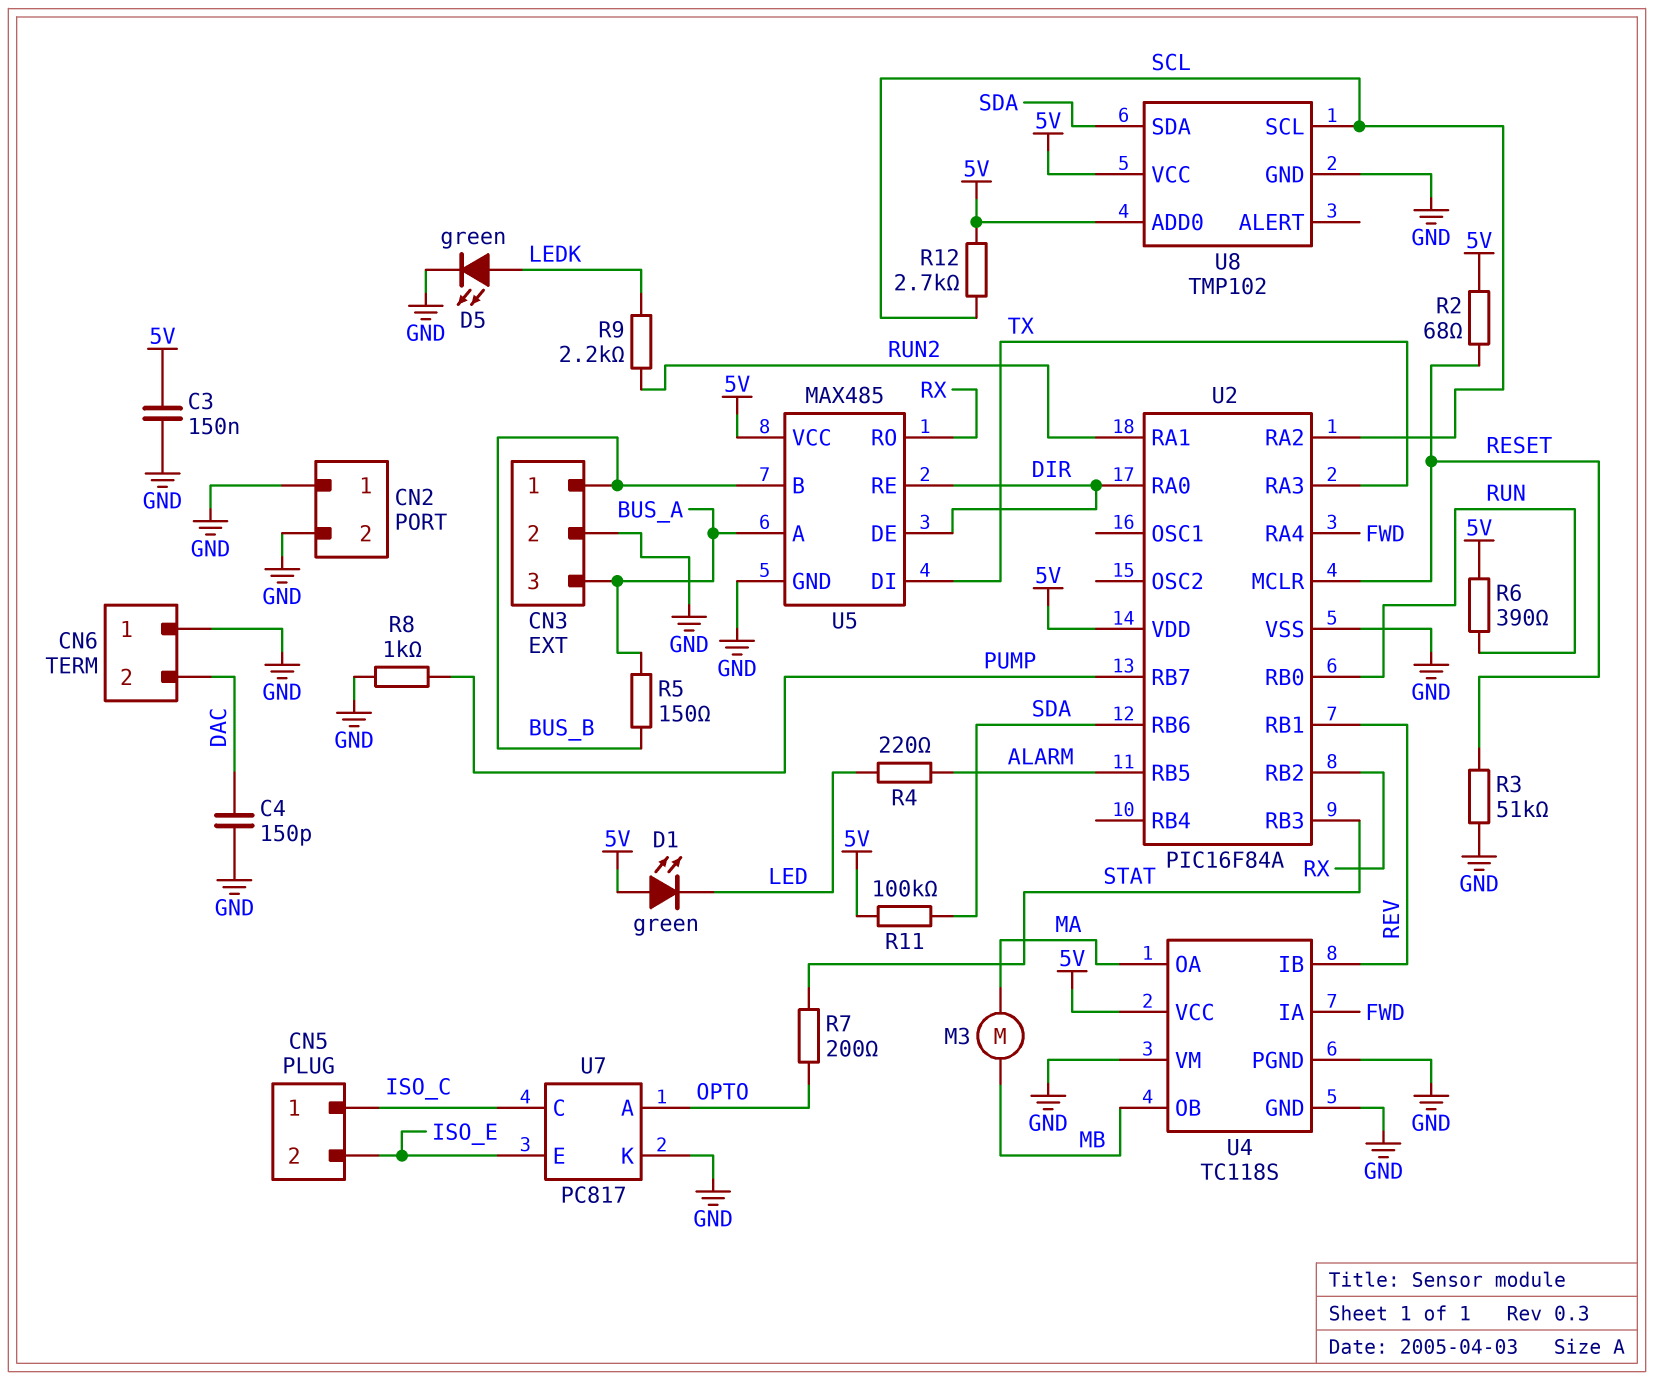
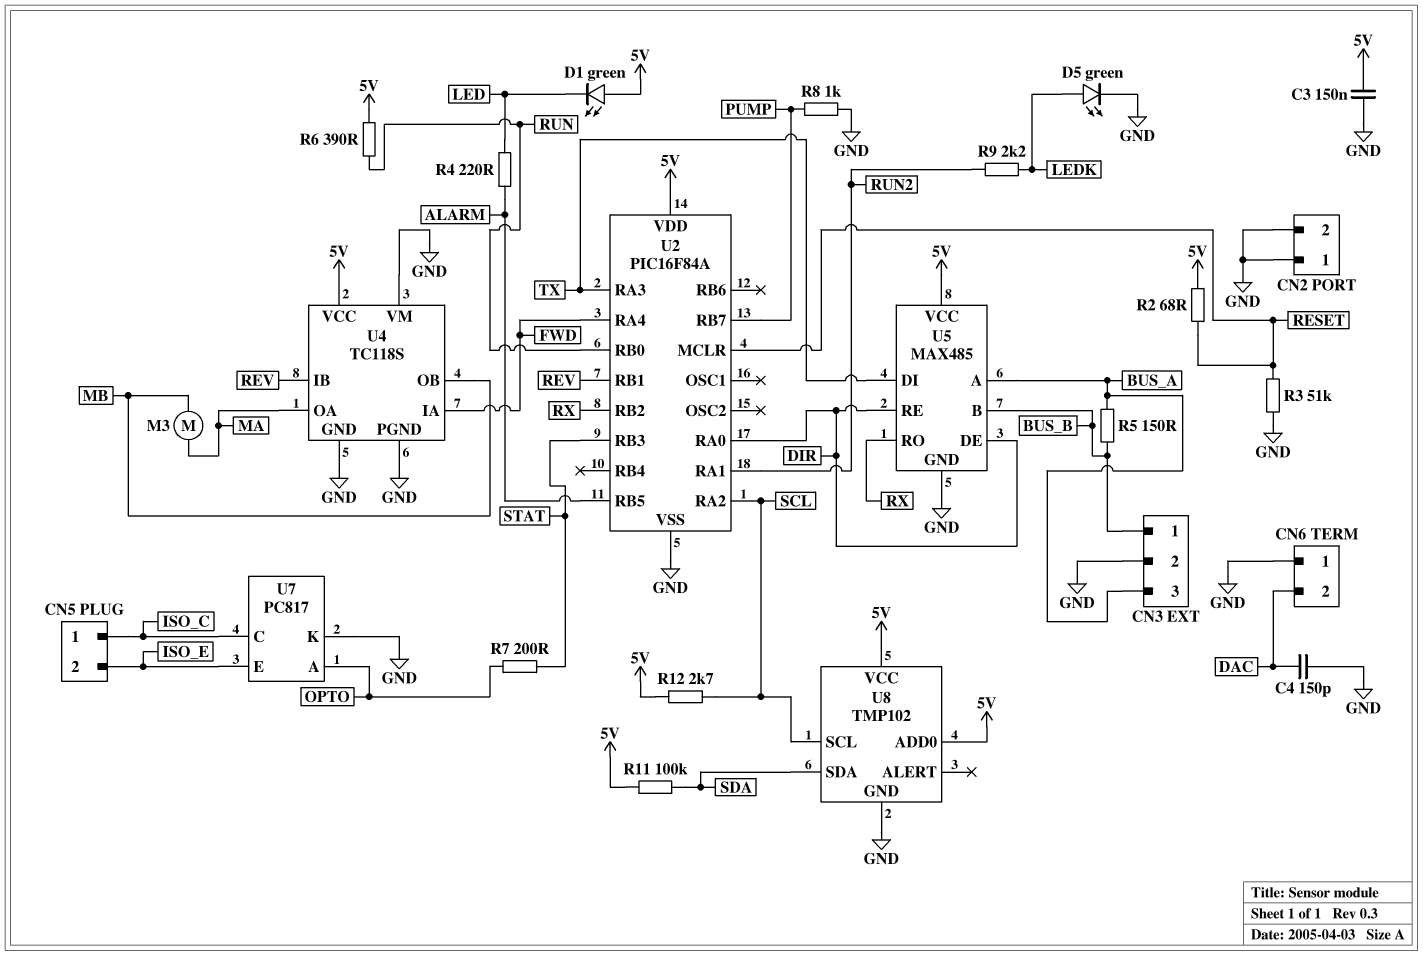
U2 pin RB6: SDA -> none

